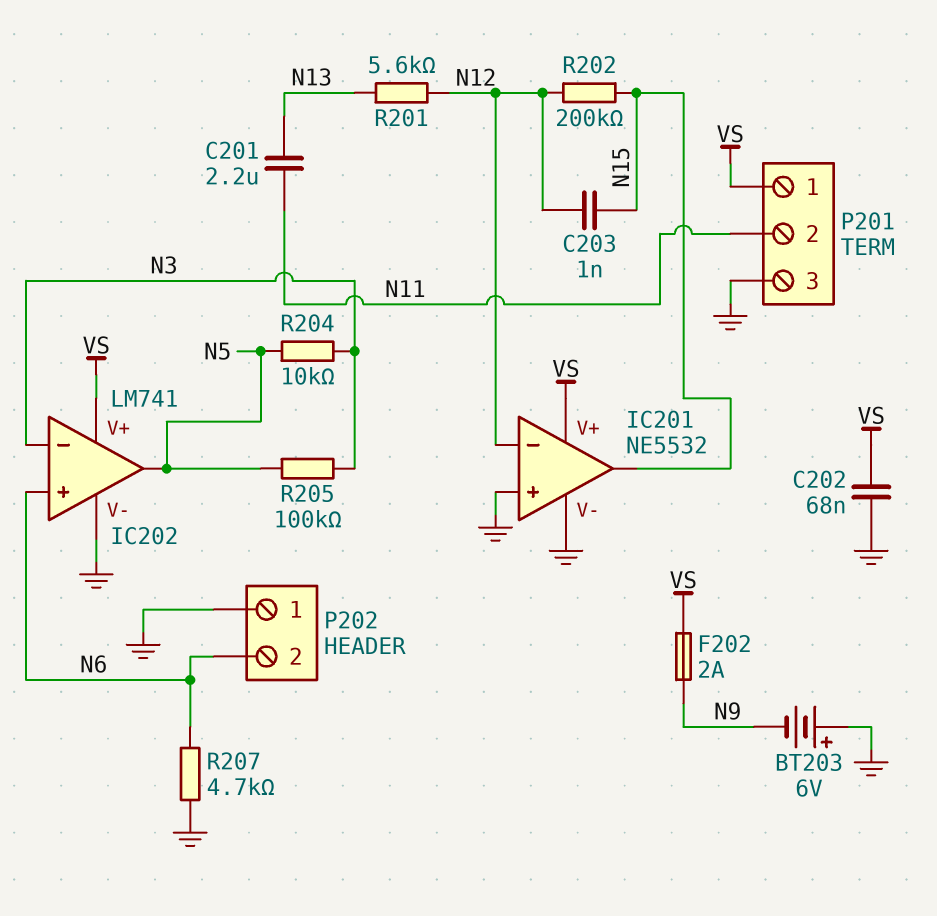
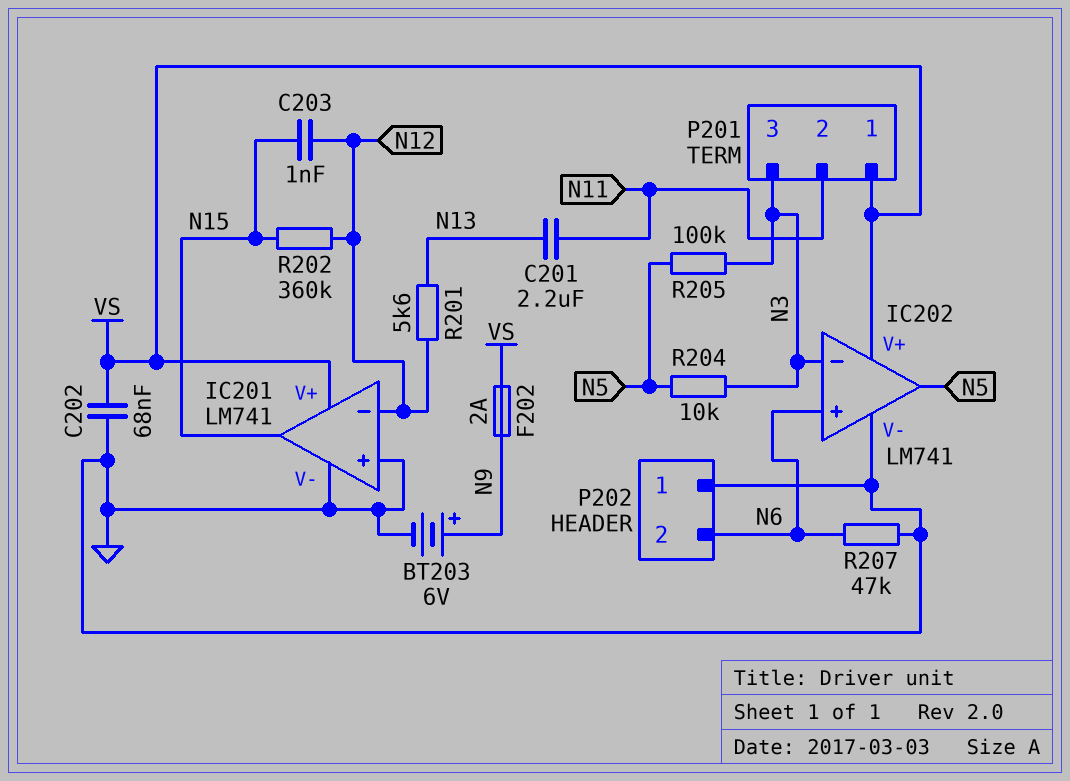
BT203: 6V (plus GND, minus N9) -> 6V (plus N9, minus GND)
IC201: NE5532 -> LM741
P201 pin 3: GND -> N3
R202: 200k (N12, N15) -> 360k (N12, N15)
R207: 4.7k (GND, N6) -> 47k (GND, N6)

